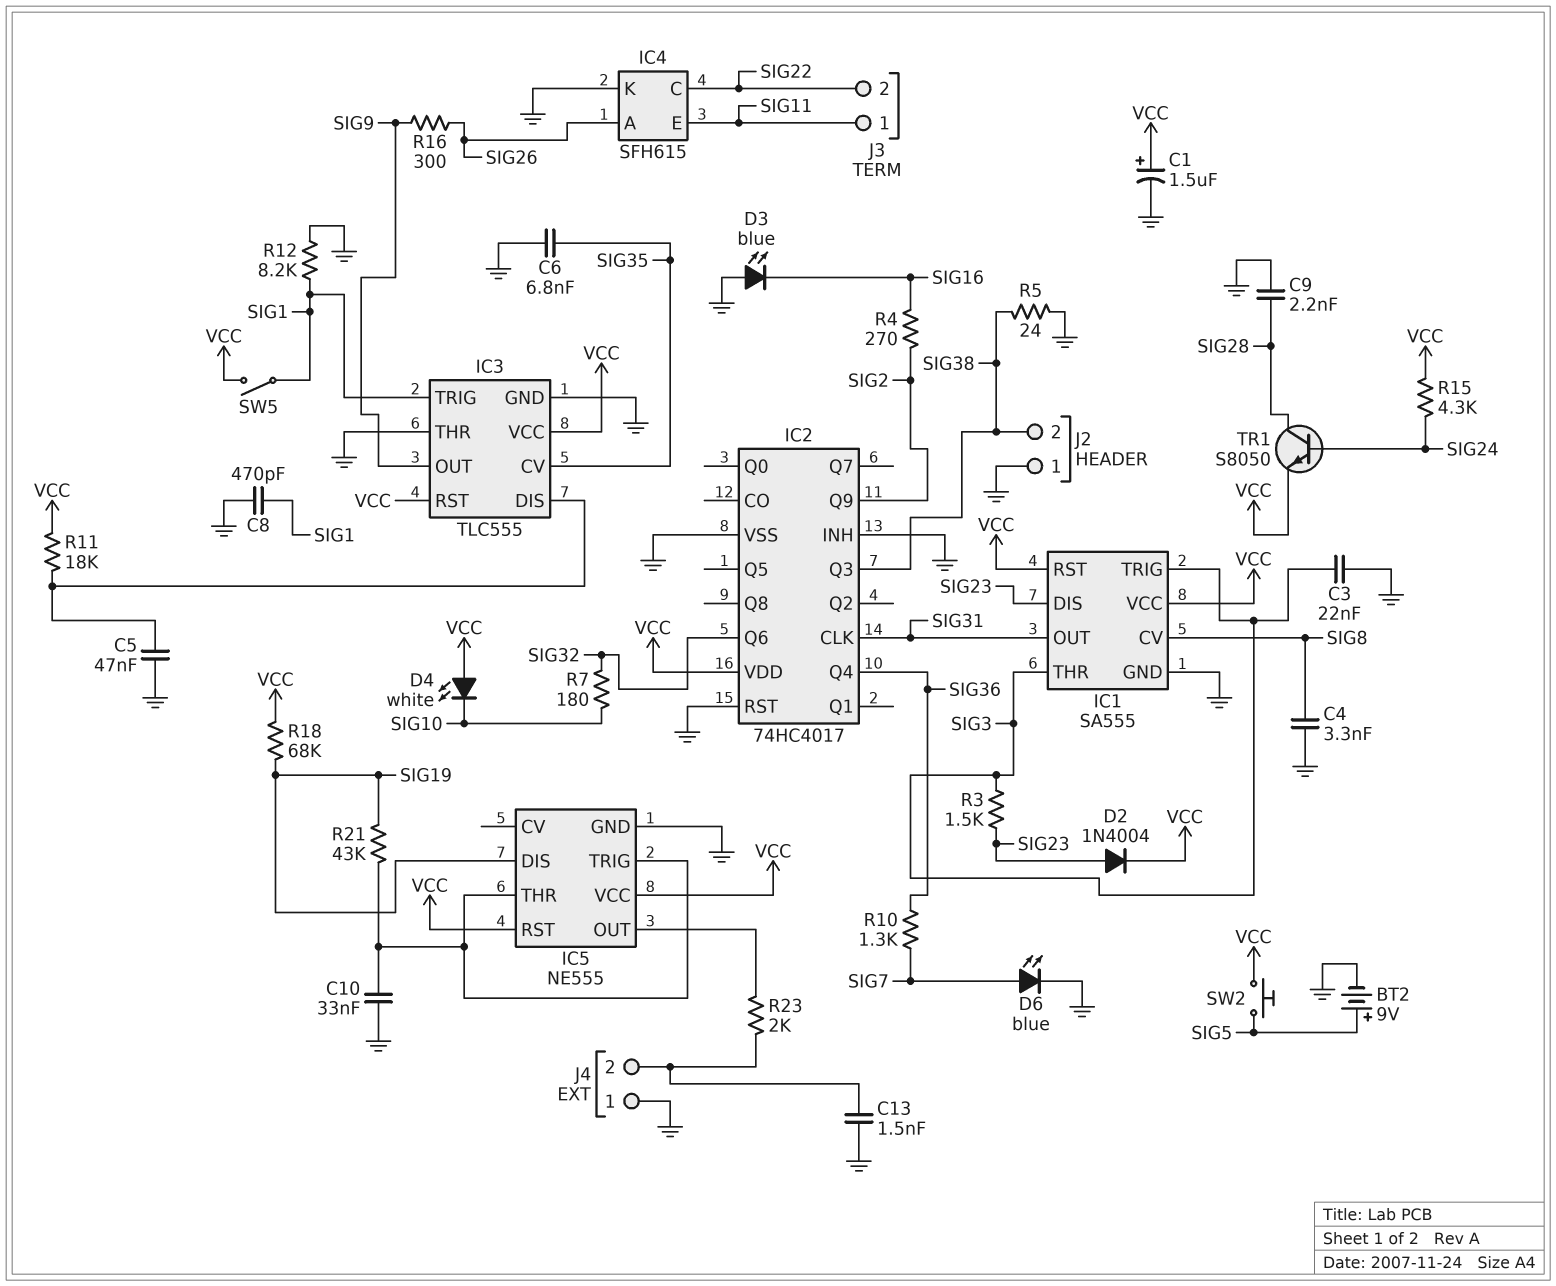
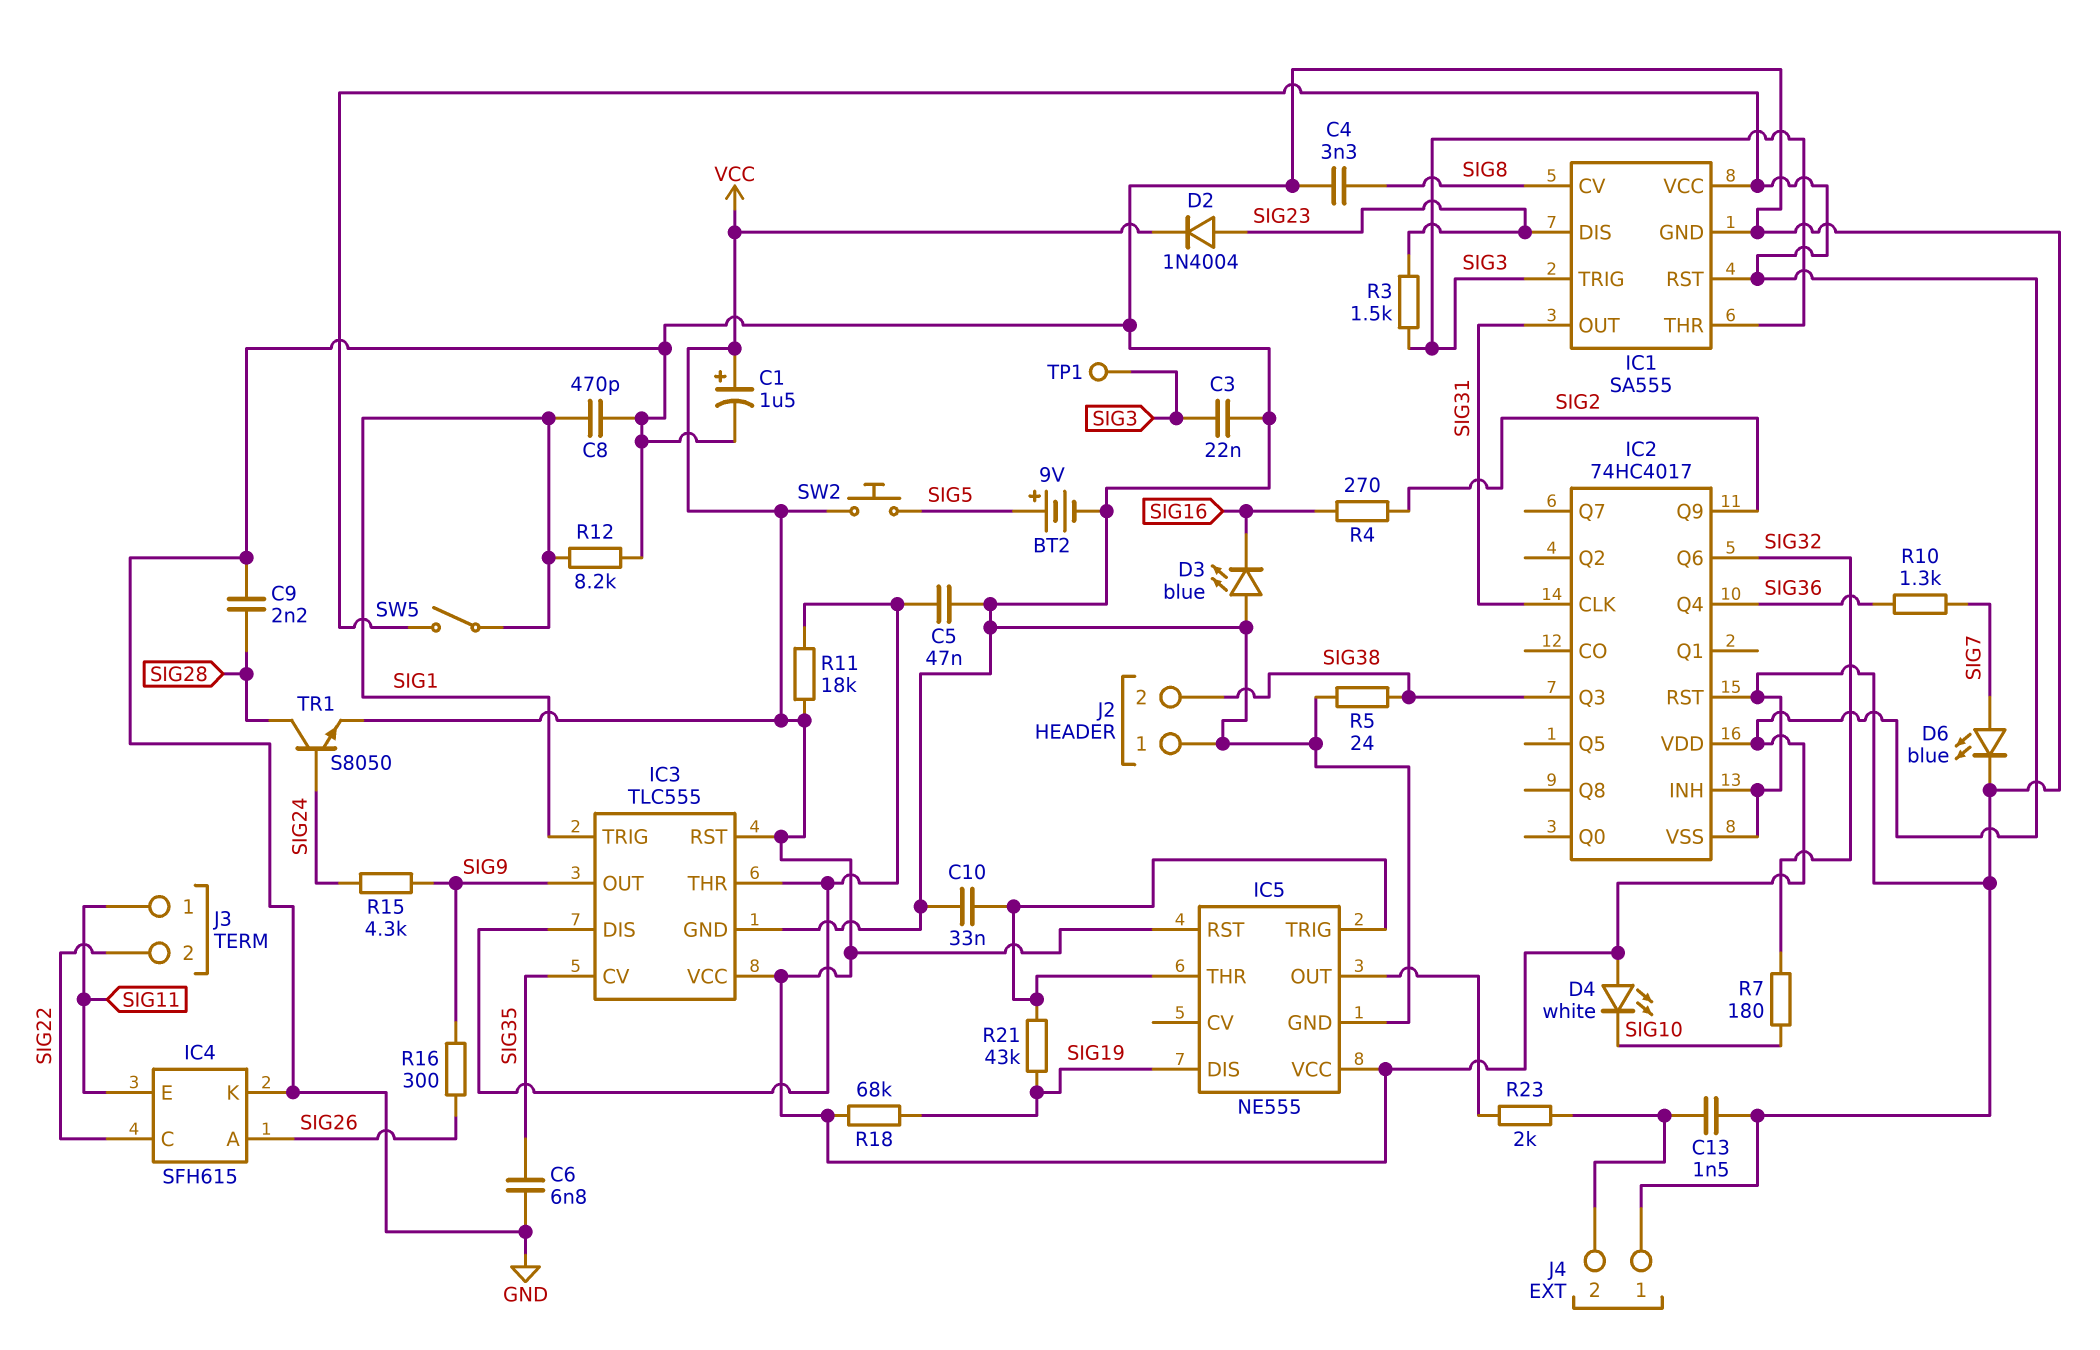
IC3 pin THR: GND -> IC3/DIS
R15: 4.3k (SIG24, VCC) -> 4.3k (SIG9, SIG24)
TP1: none -> test point (SIG3)

